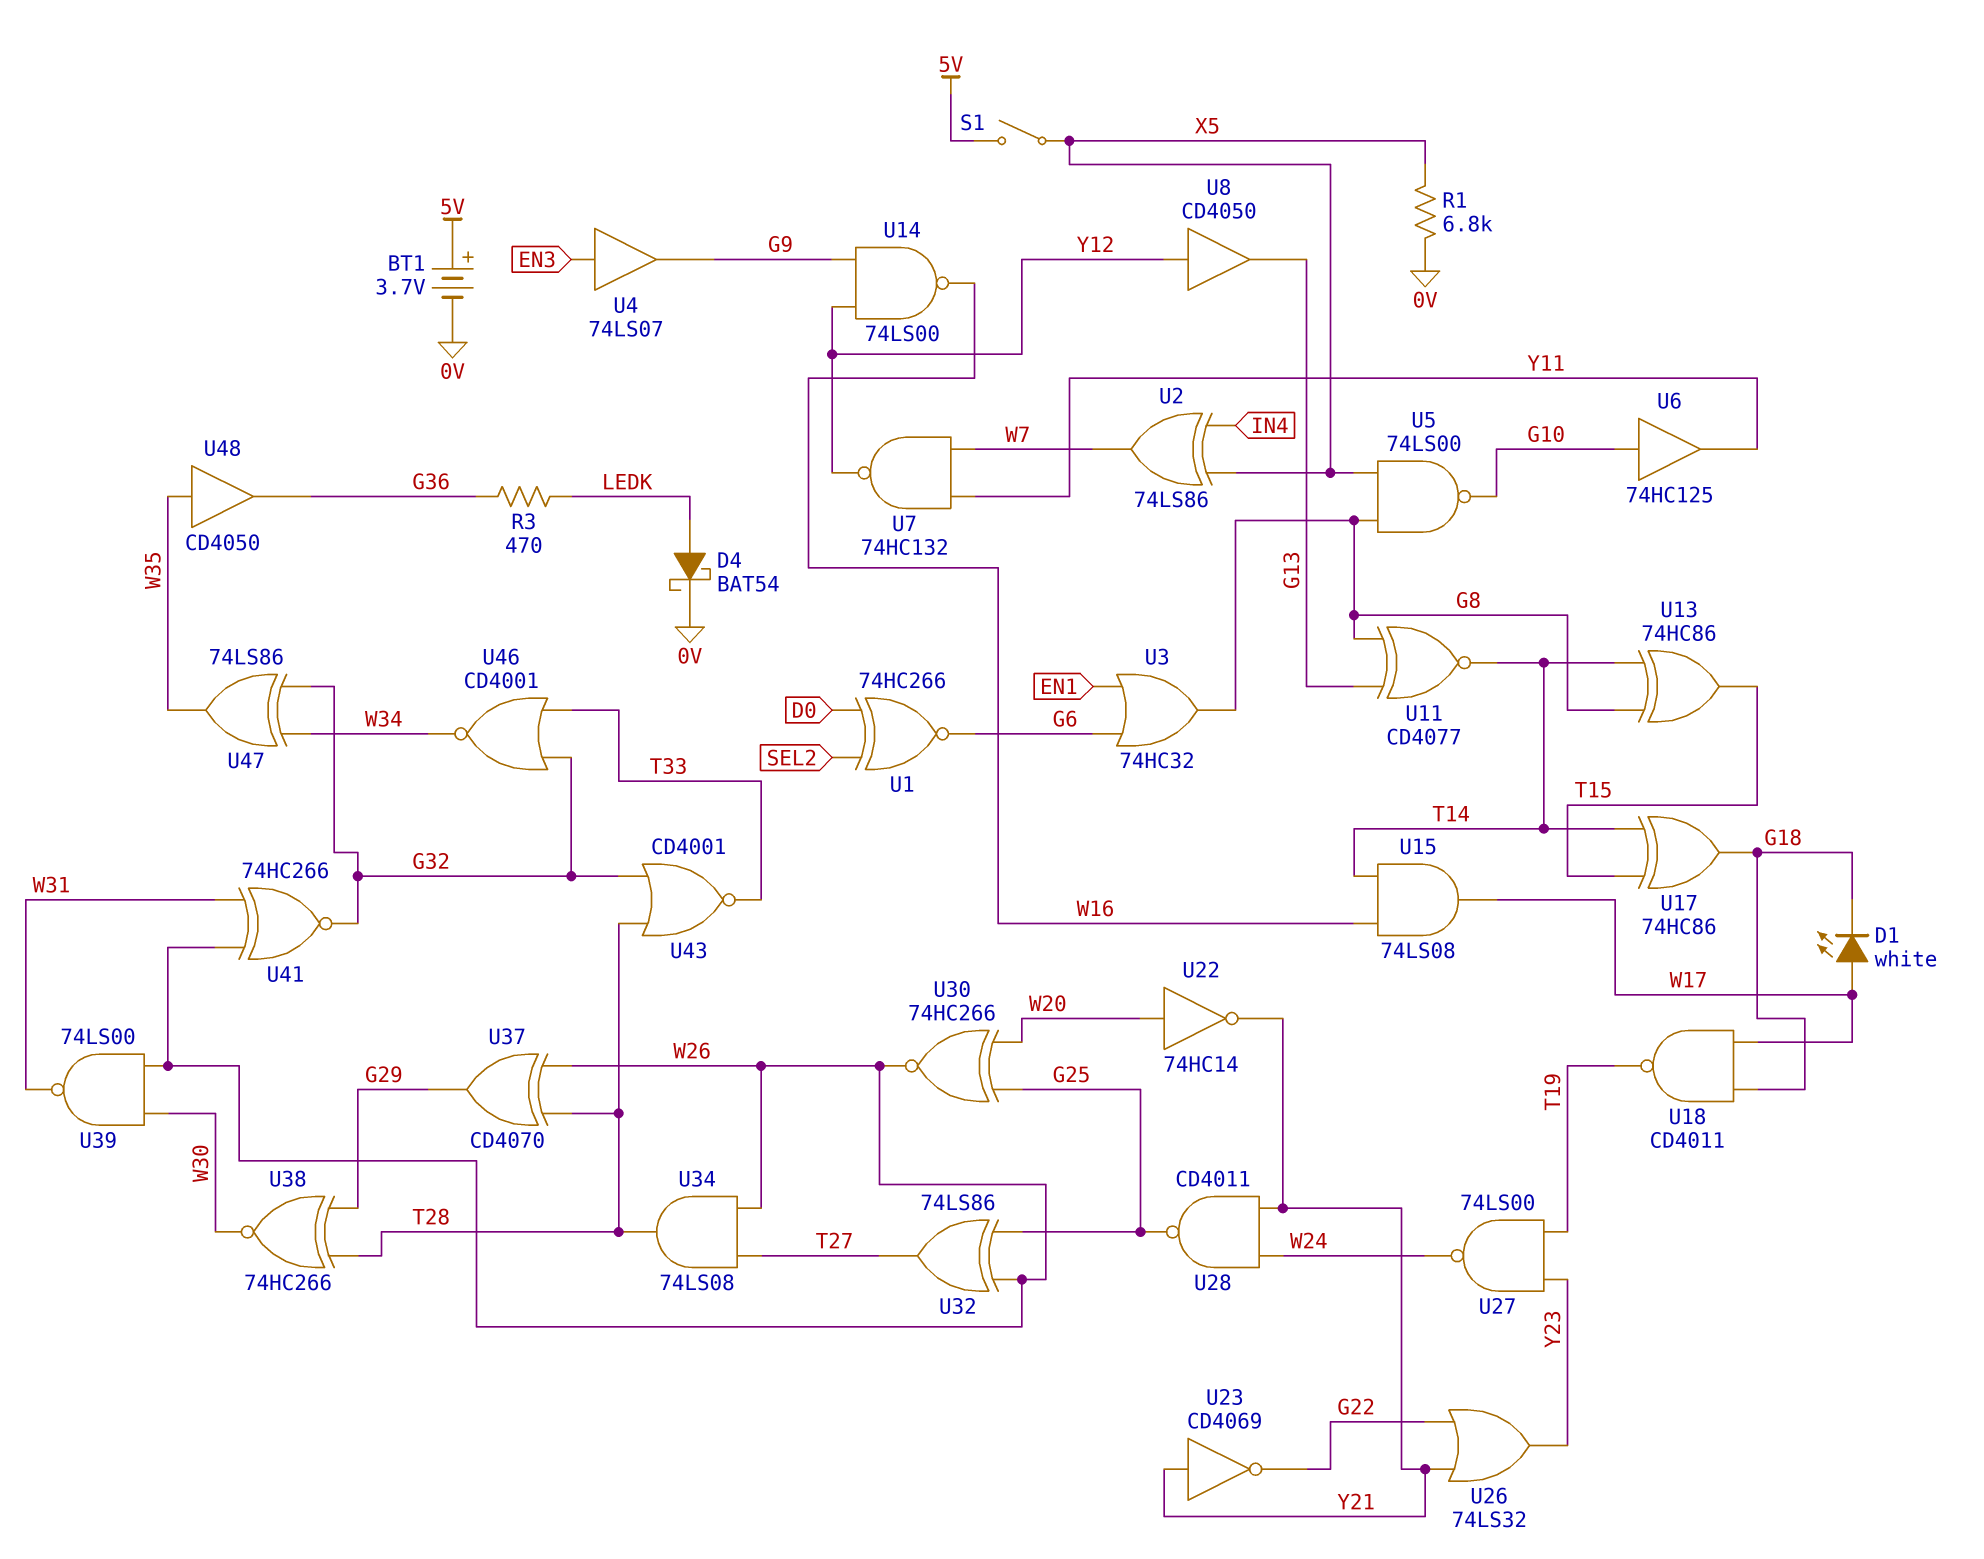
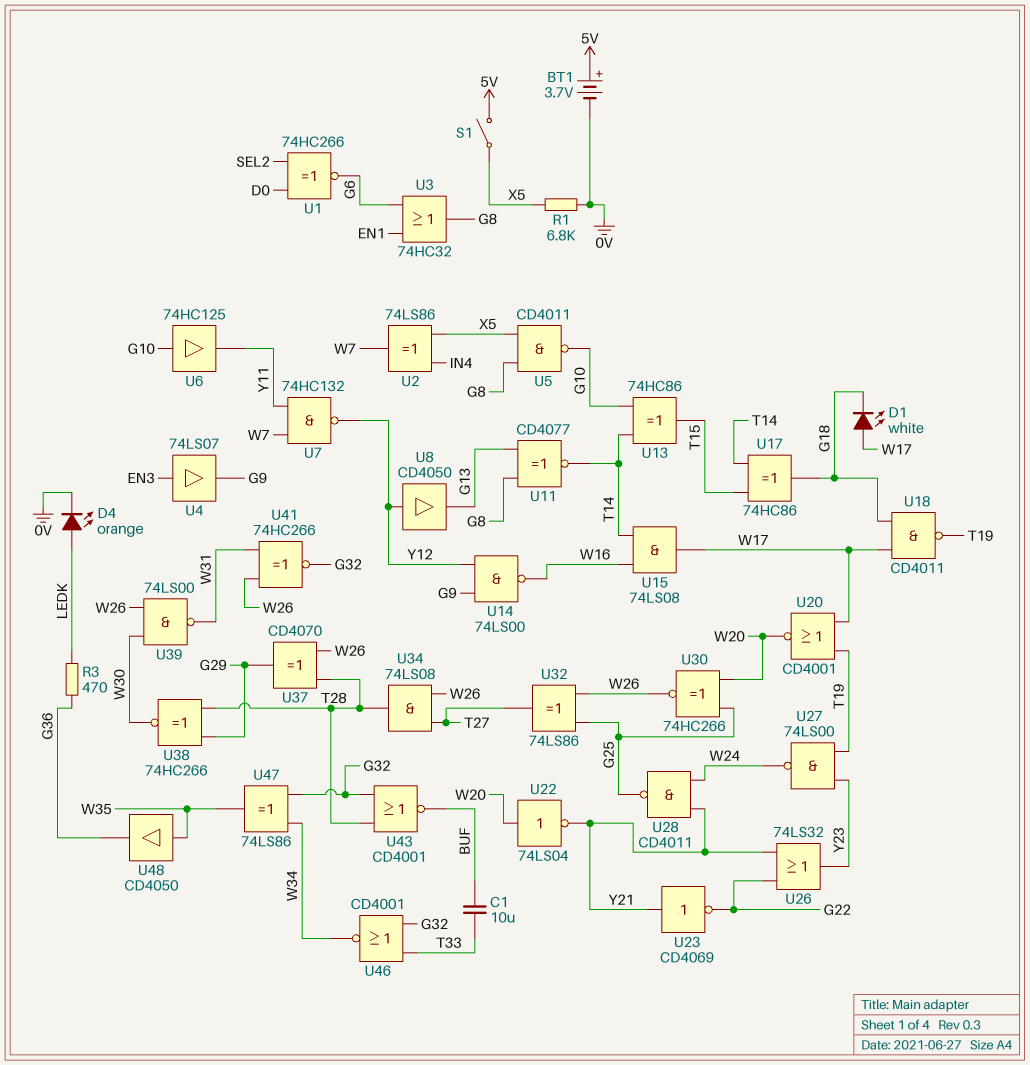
C1: none -> 10uF (BUF, T33)
D4: schottky BAT54 (A LEDK, K 0V) -> LED orange (A LEDK, K 0V)
U5: NAND 74LS00 (in G8, in X5, out G10) -> NAND CD4011 (in G8, in X5, out G10)
U13: XOR 74HC86 (in G8, in T14, out T15) -> XOR 74HC86 (in G10, in T14, out T15)
U20: none -> NOR CD4001 (in T19, in W17, out W20)
U22: NOT 74HC14 (in W20, out Y21) -> NOT 74LS04 (in W20, out Y21)
U43: NOR CD4001 (in G32, in T28, out T33) -> NOR CD4001 (in G32, in T28, out BUF)

